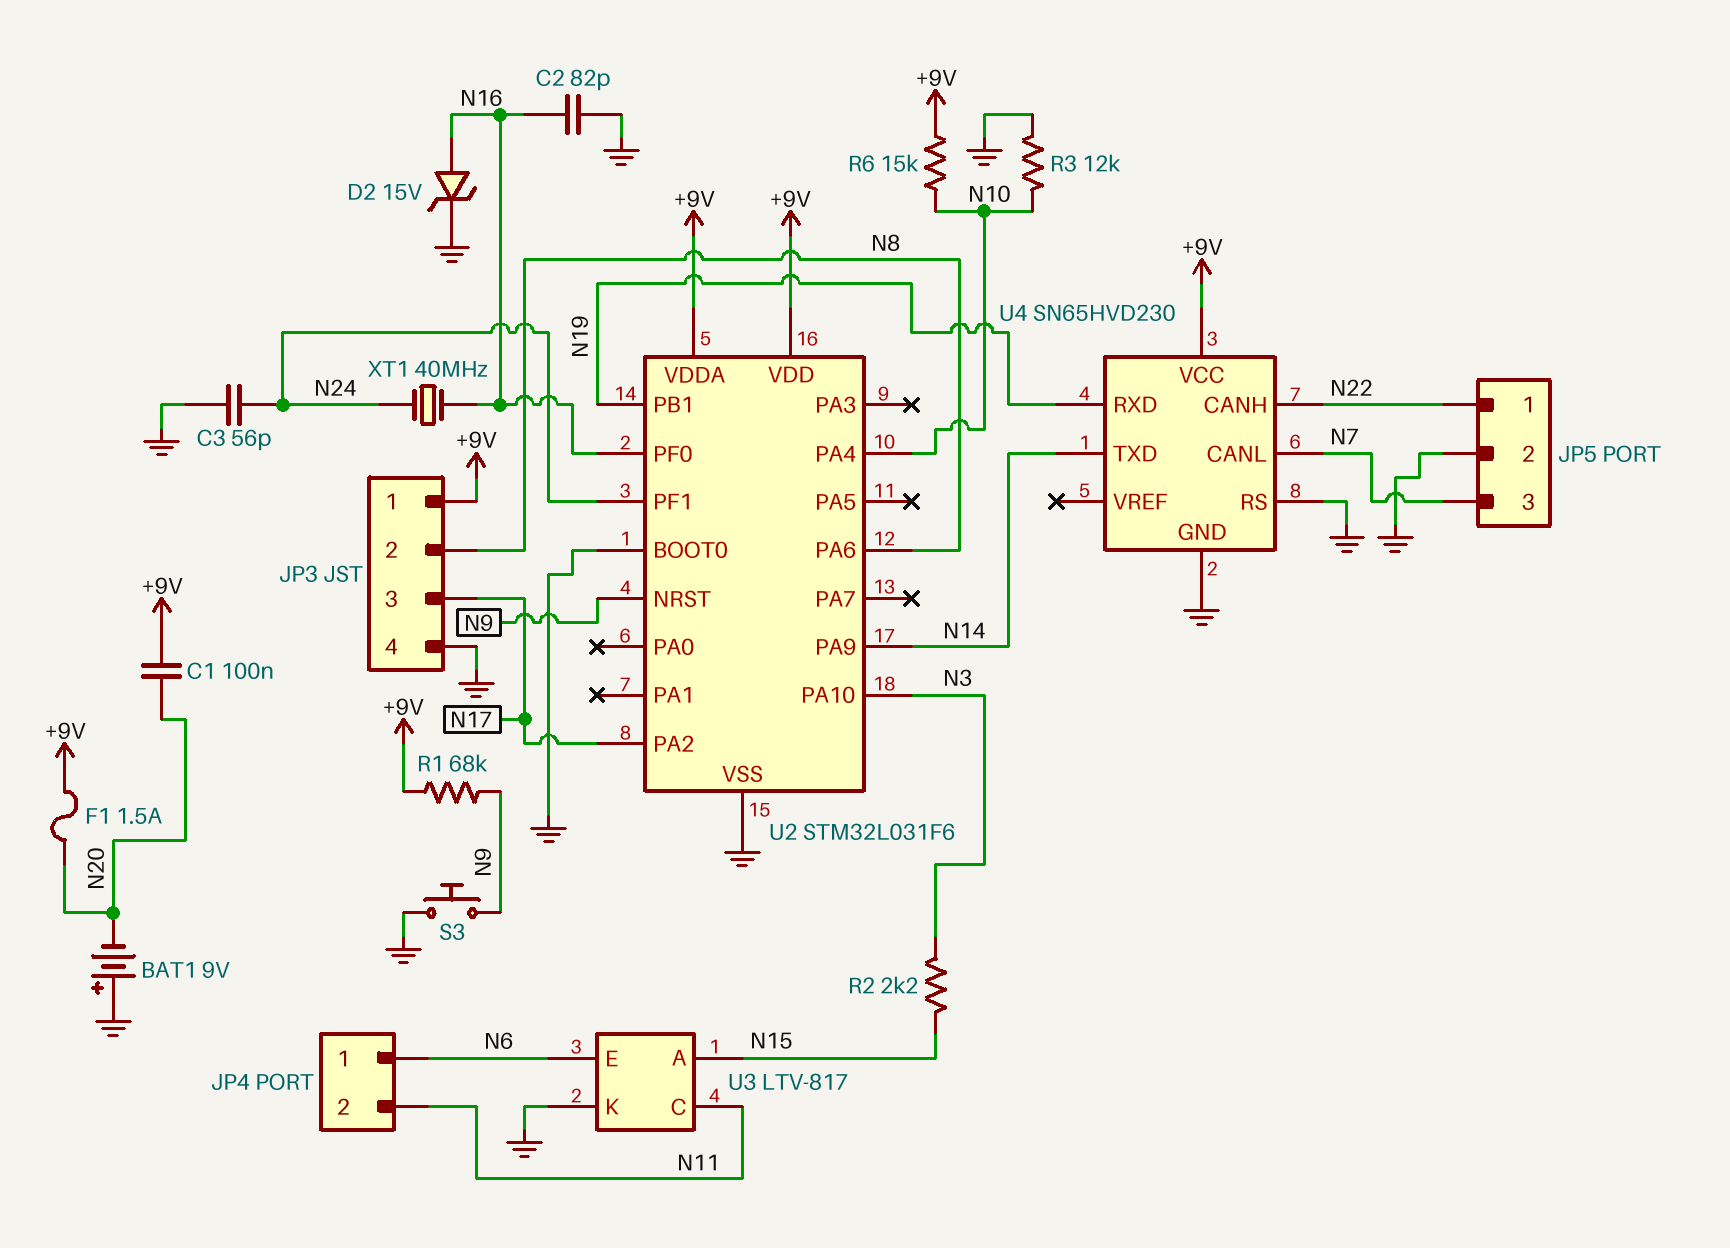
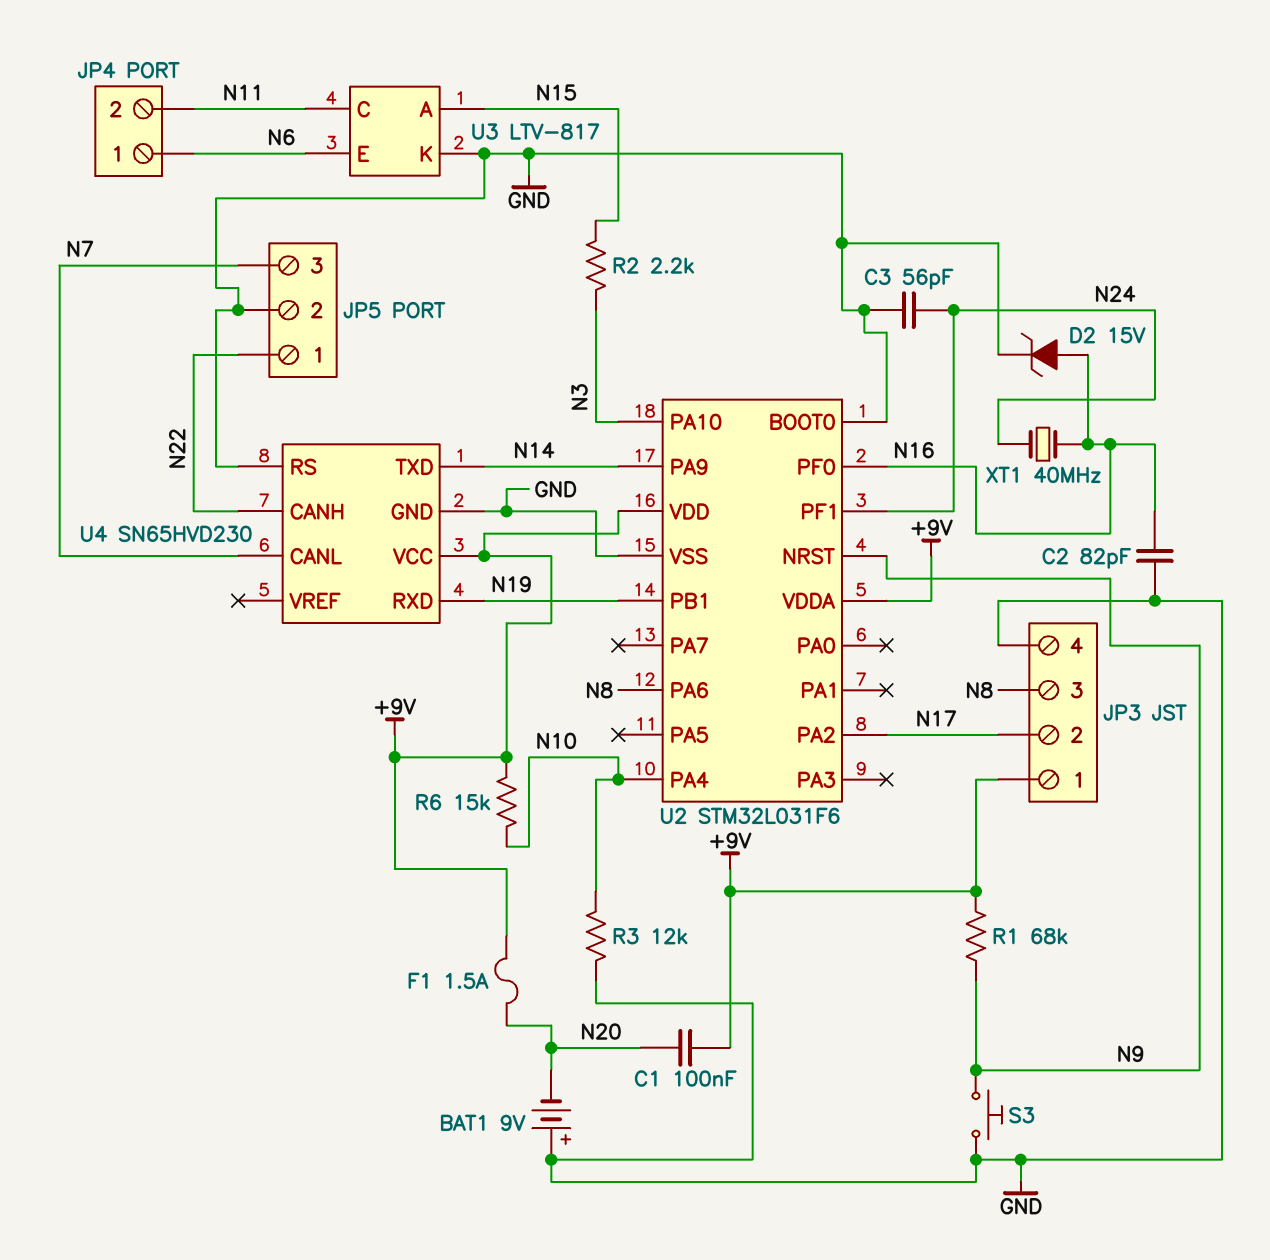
JP3 pin 2: N8 -> N17
JP3 pin 3: N17 -> N8

